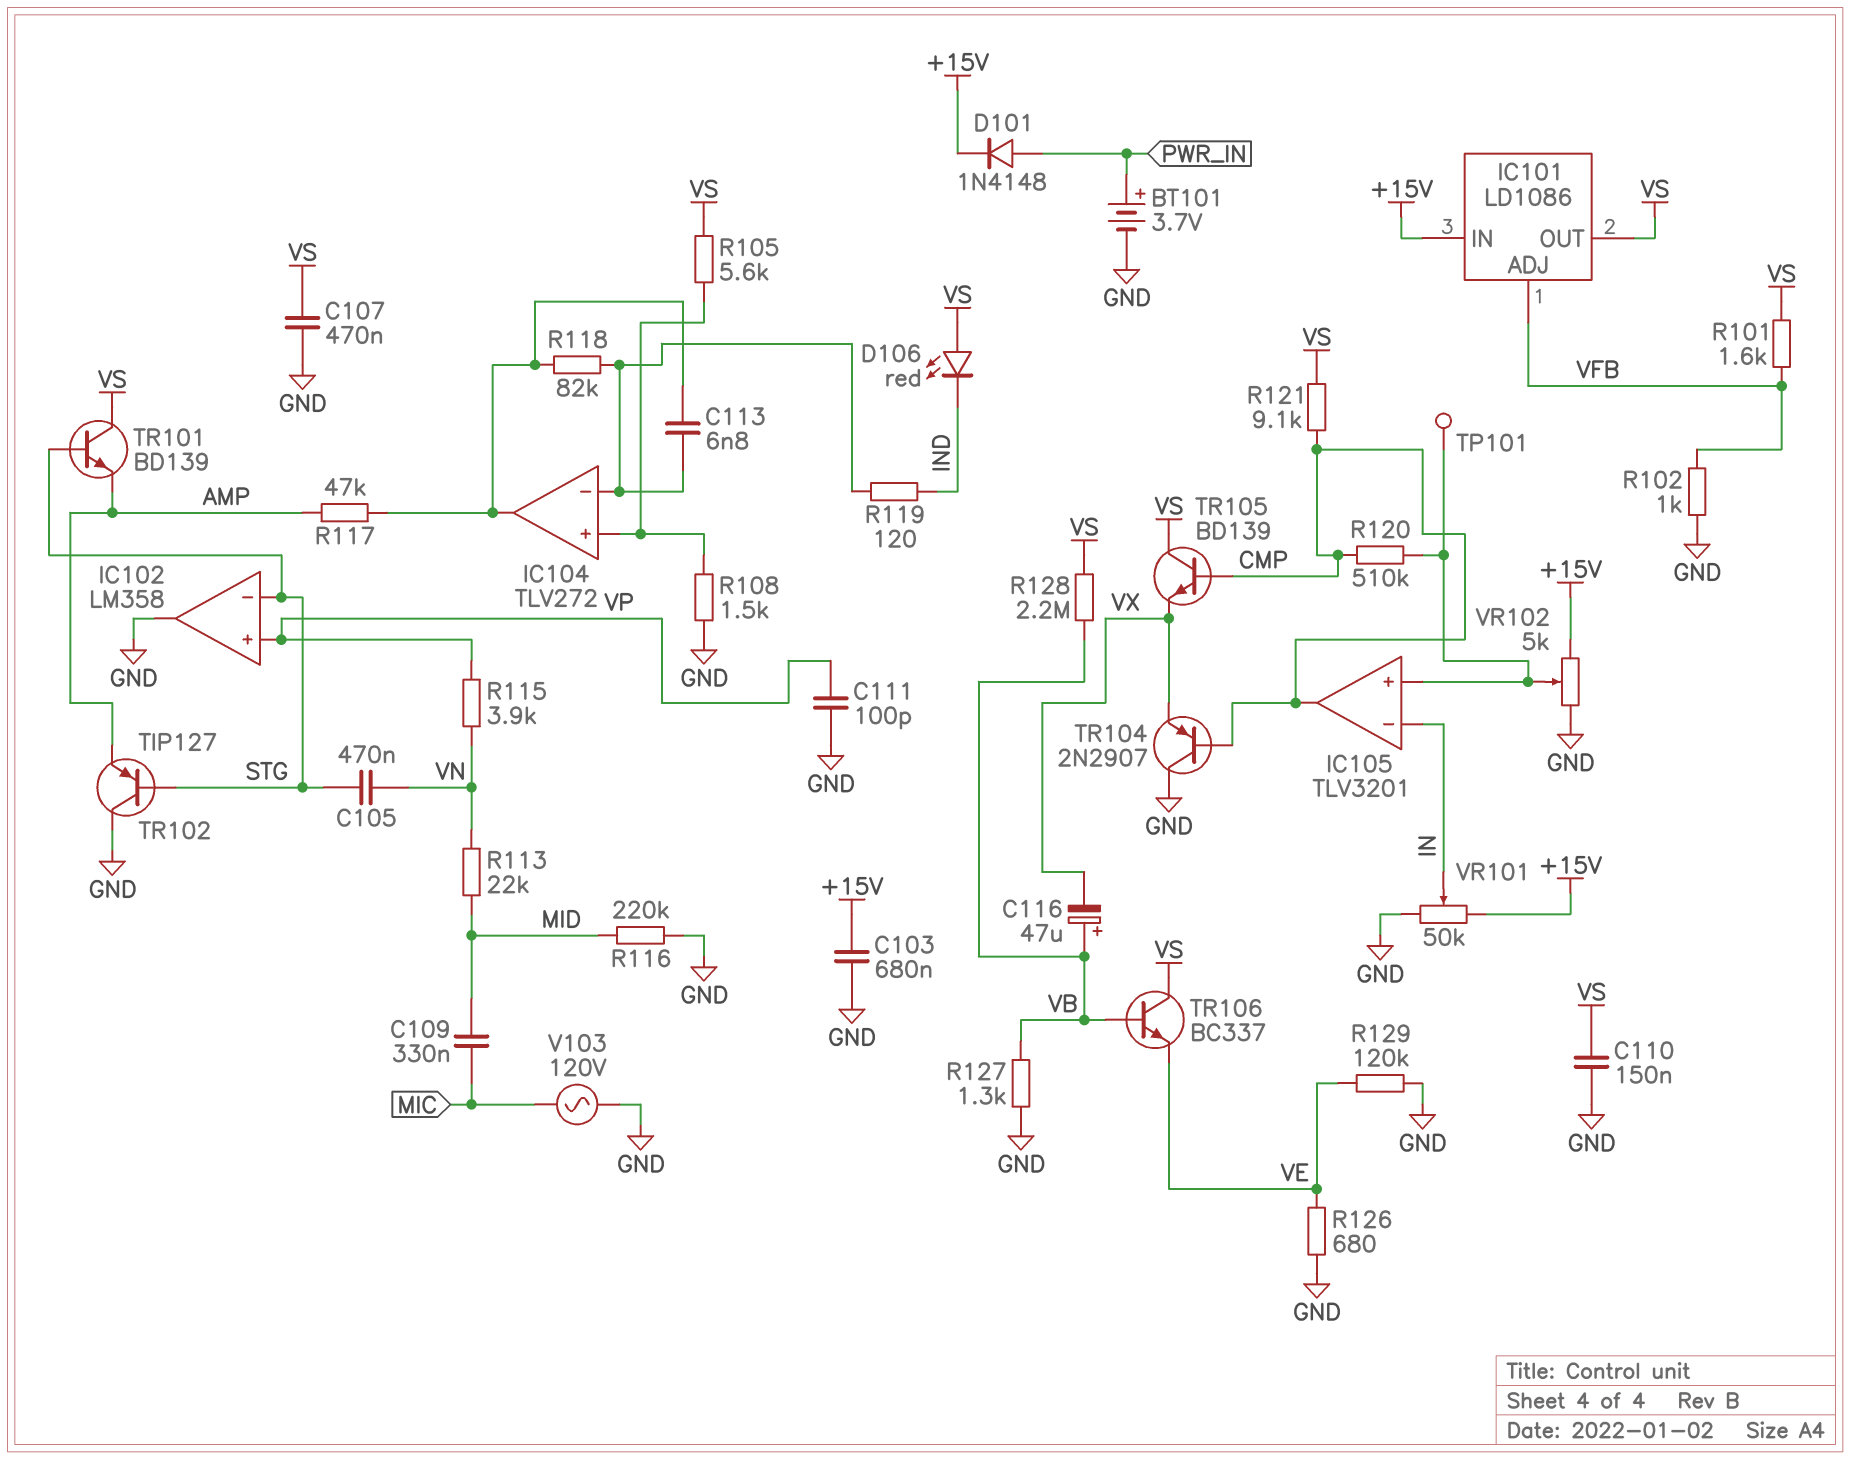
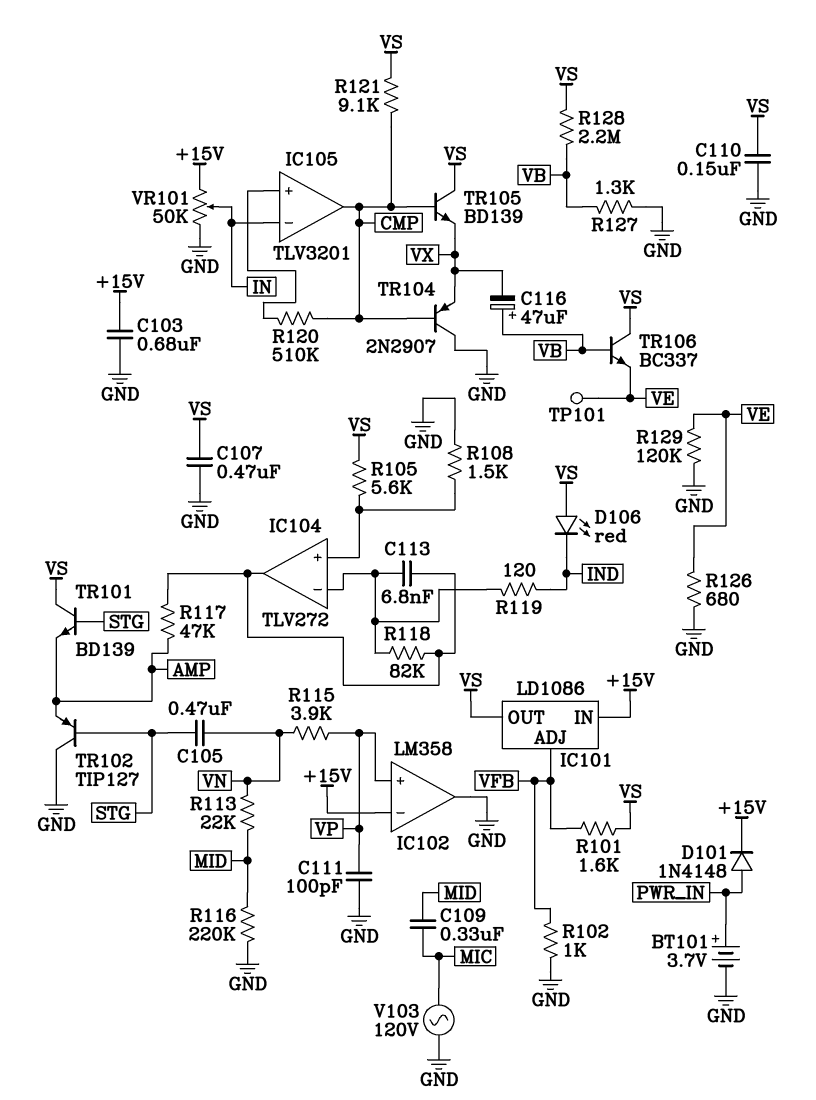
IC102 pin in-: STG -> +15V
TP101: test point (IC105/in+) -> test point (VE)
VR102: 5k (+15V, GND, wiper IC105/in+) -> none

